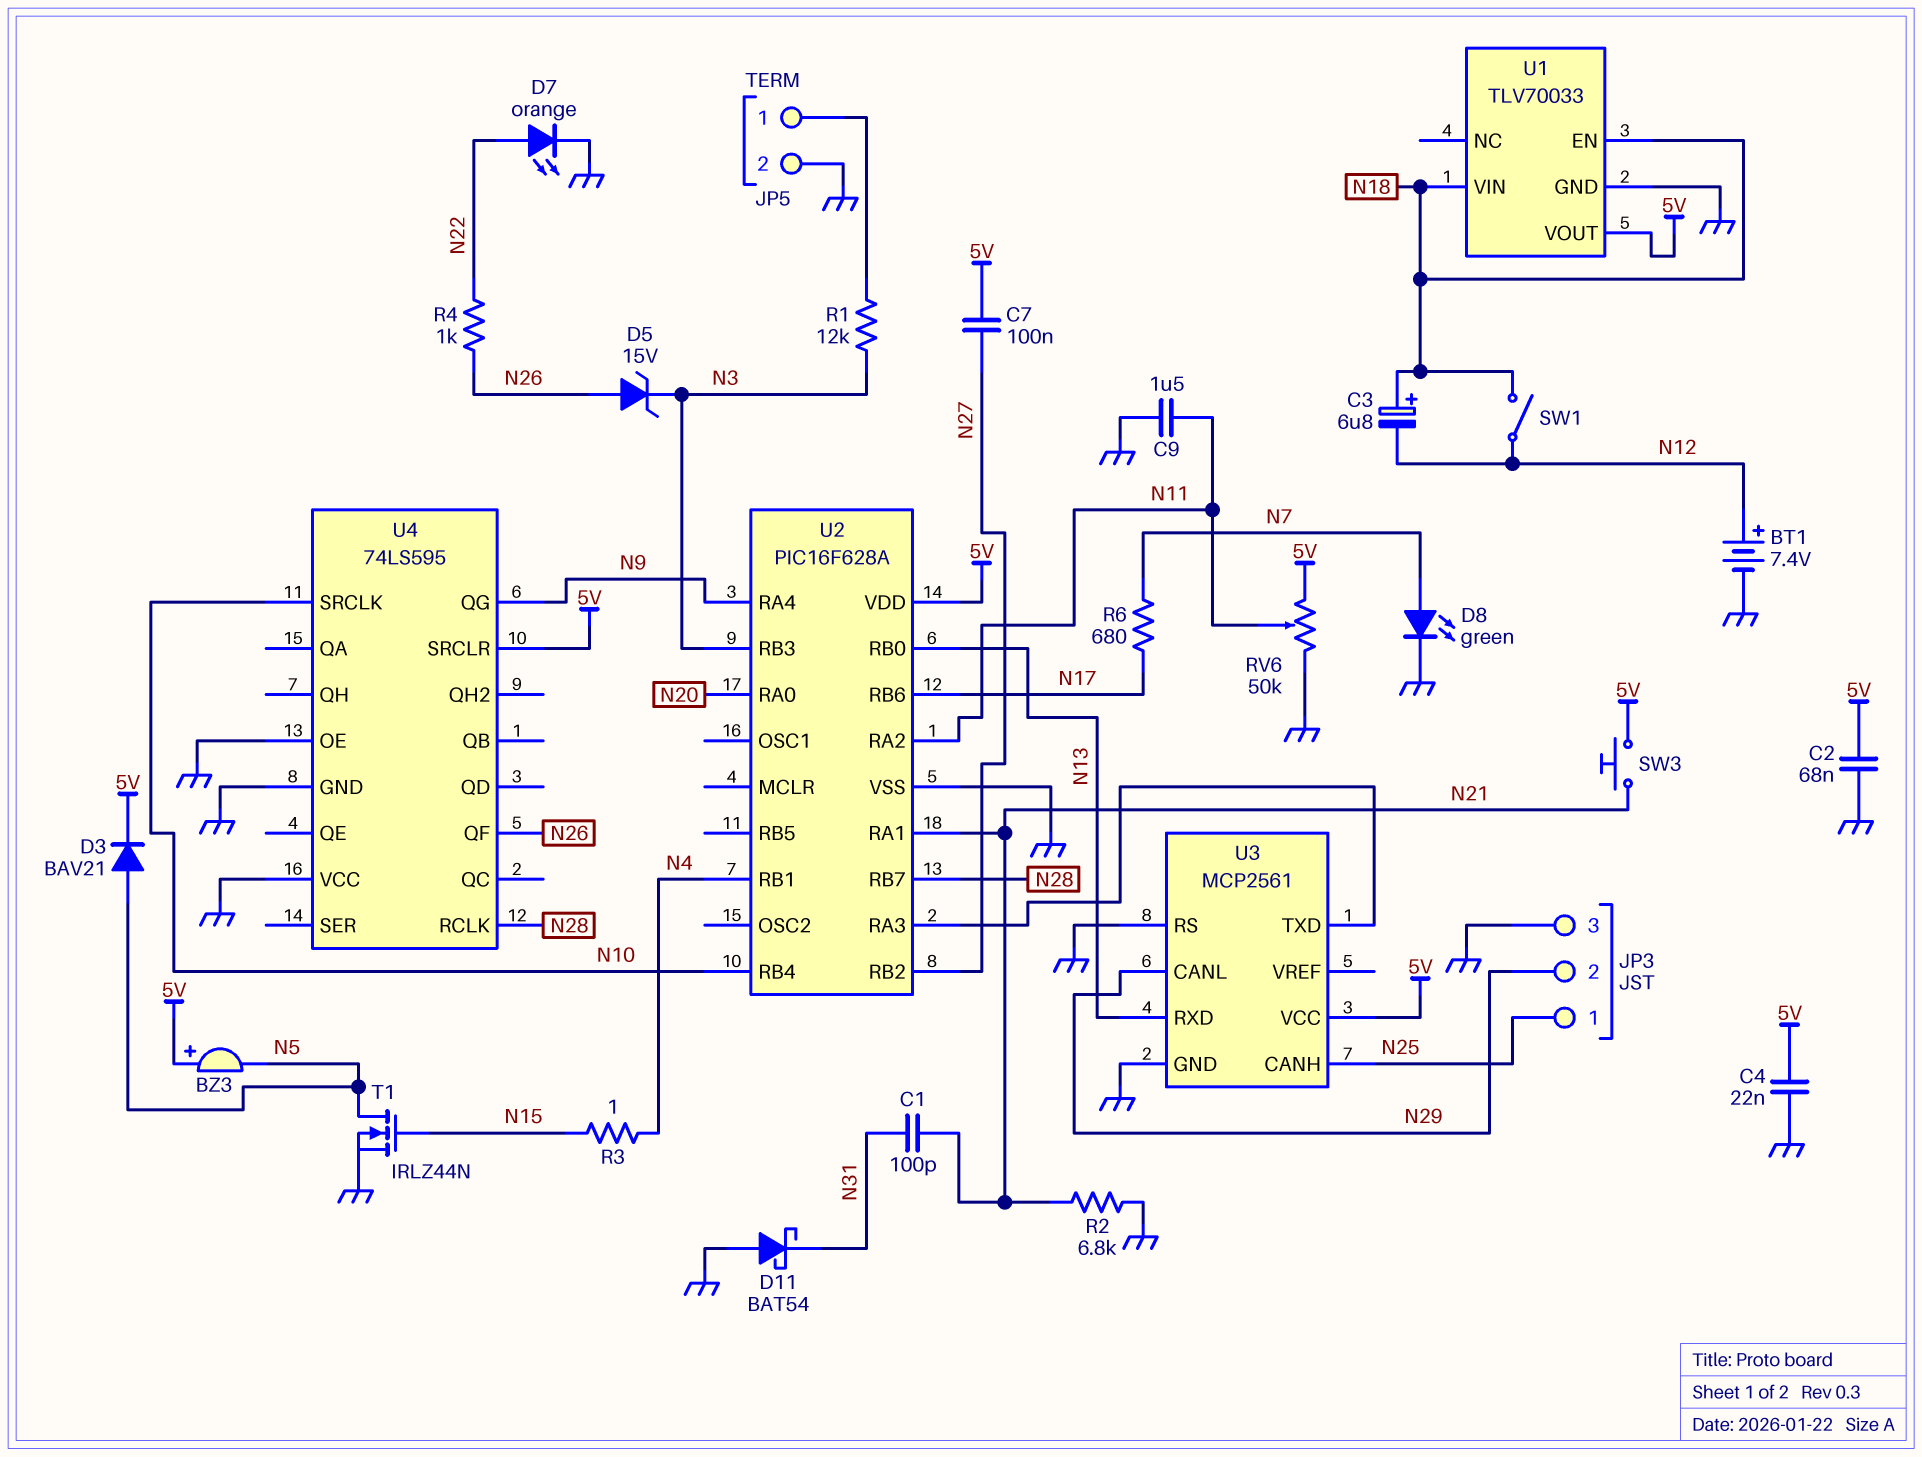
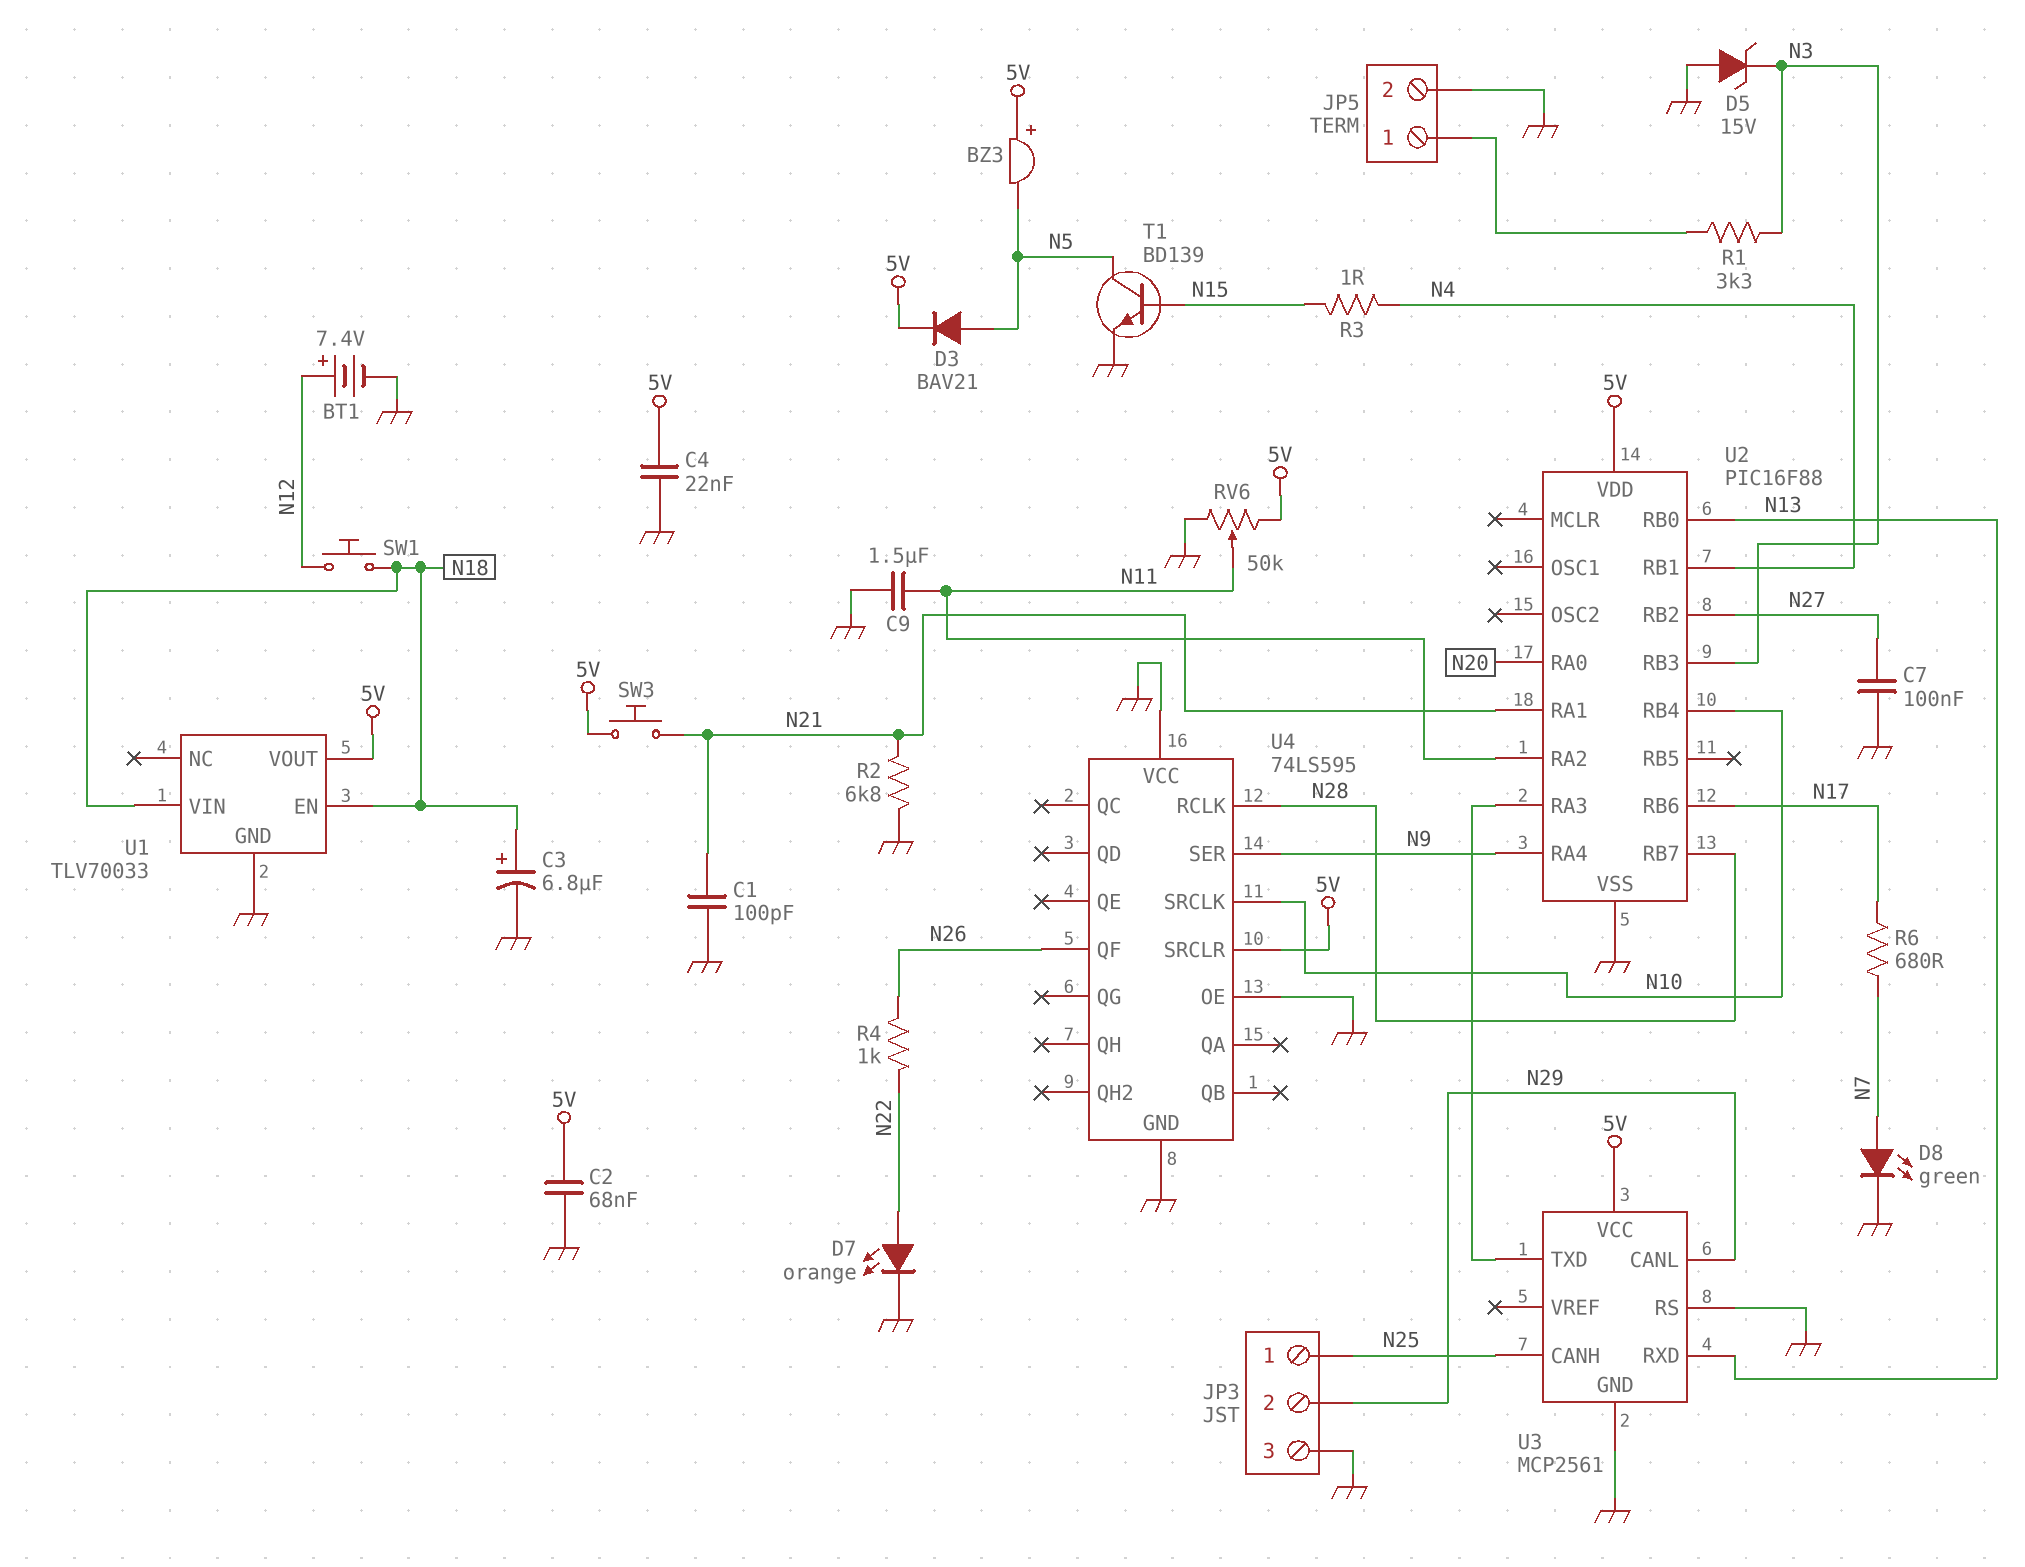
C1: 100pF (N21, N31) -> 100pF (GND, N21)
C3: 6.8uF (plus N18, minus N12) -> 6.8uF (plus N18, minus GND)
C7: 100nF (5V, N27) -> 100nF (GND, N27)
D5: zener 15V (A N26, K N3) -> zener 15V (A GND, K N3)
D11: schottky BAT54 (A GND, K N31) -> none
R1: 12k (JP5/1, N3) -> 3.3k (JP5/1, N3)
SW1: switch (N12, N18) -> button (N12, N18)
T1: NMOS IRLZ44N (G N15, D N5, S GND) -> NPN BD139 (B N15, C N5, E GND)
U2: PIC16F628A -> PIC16F88
U4 pin QG: N9 -> none
U4 pin SER: none -> N9

